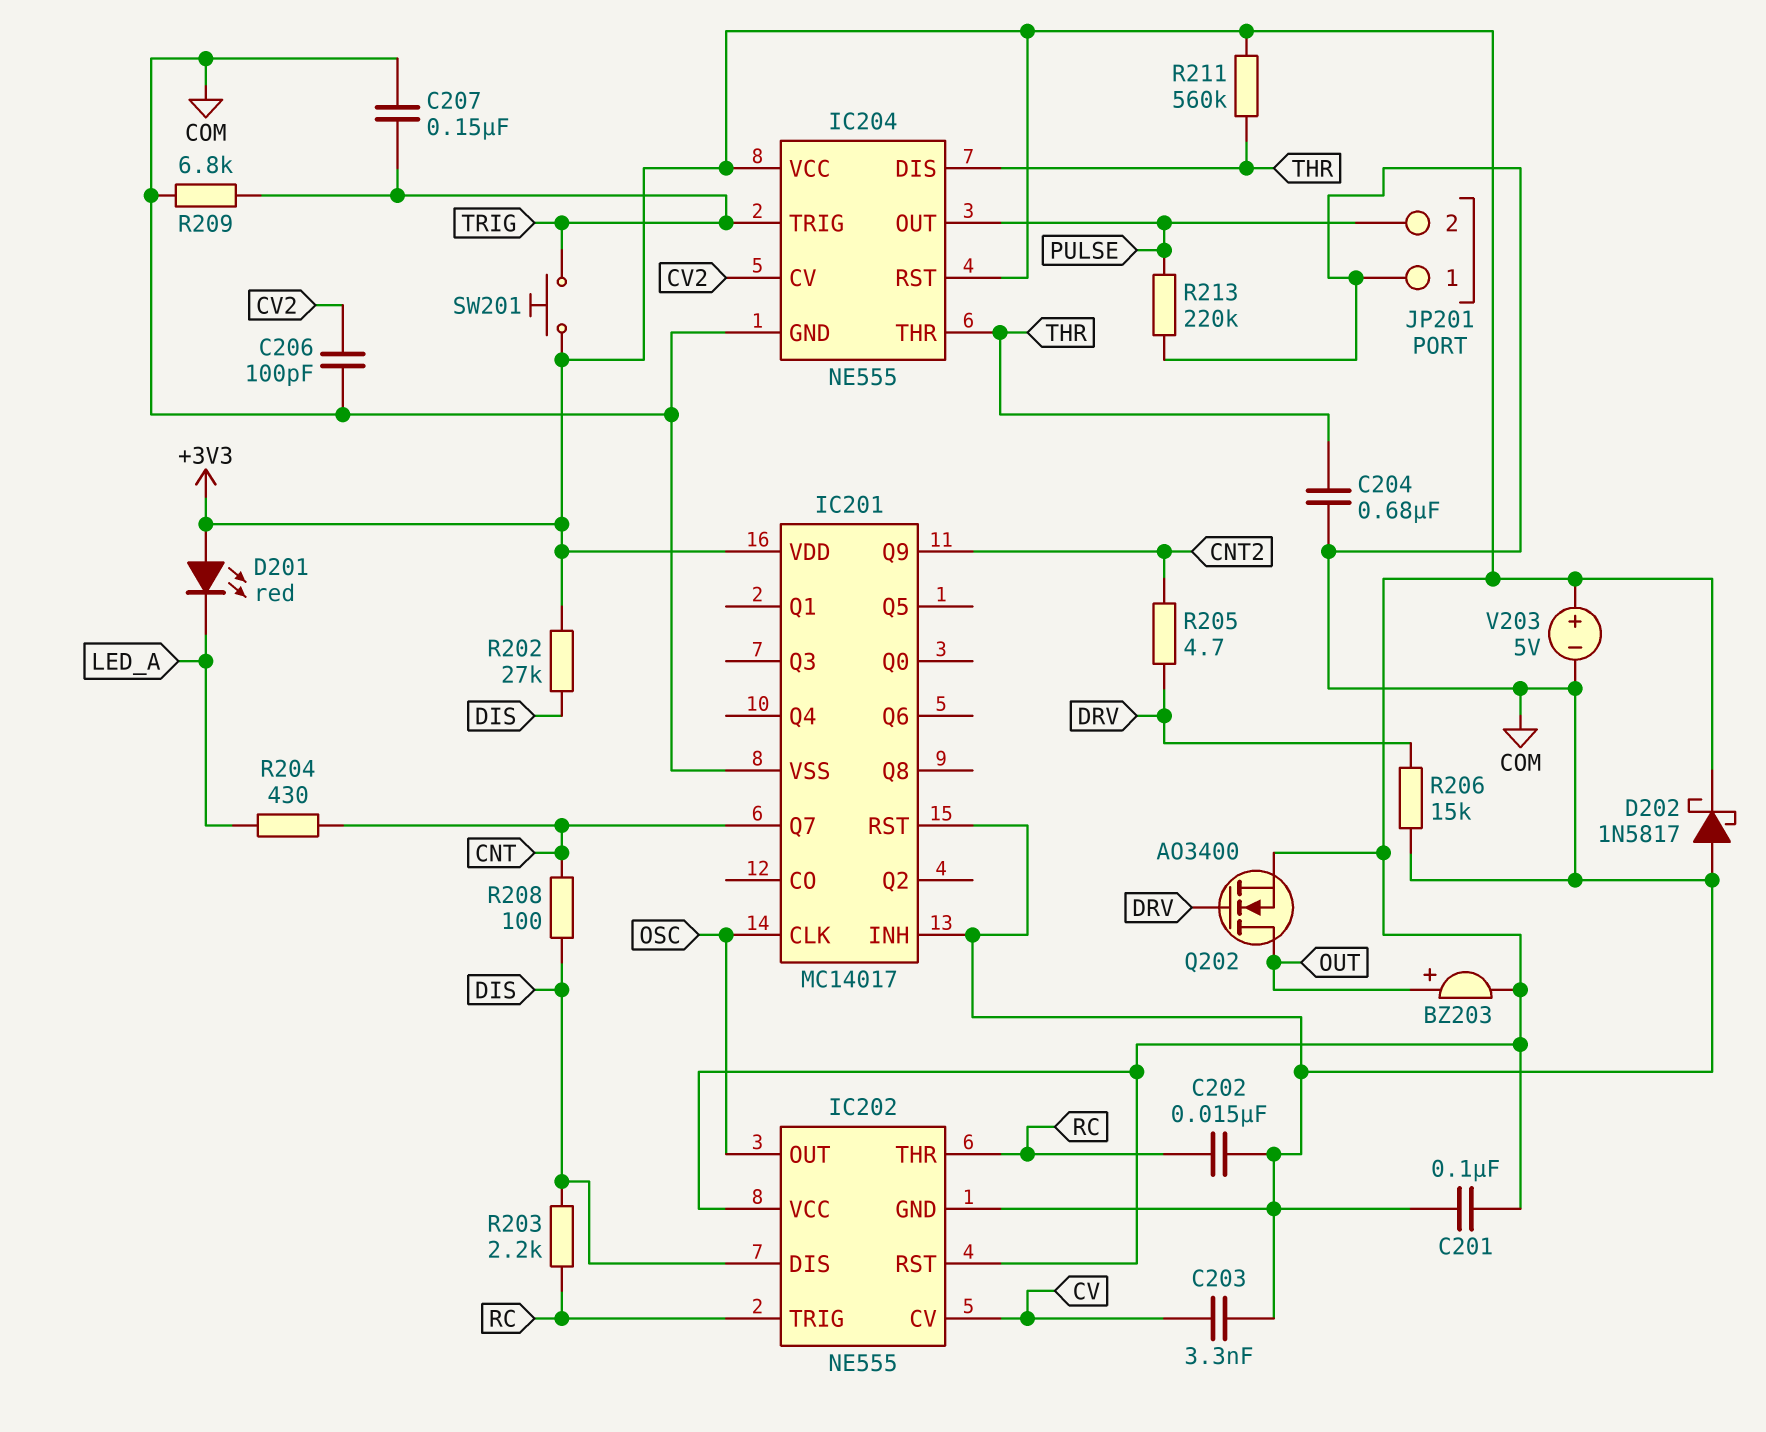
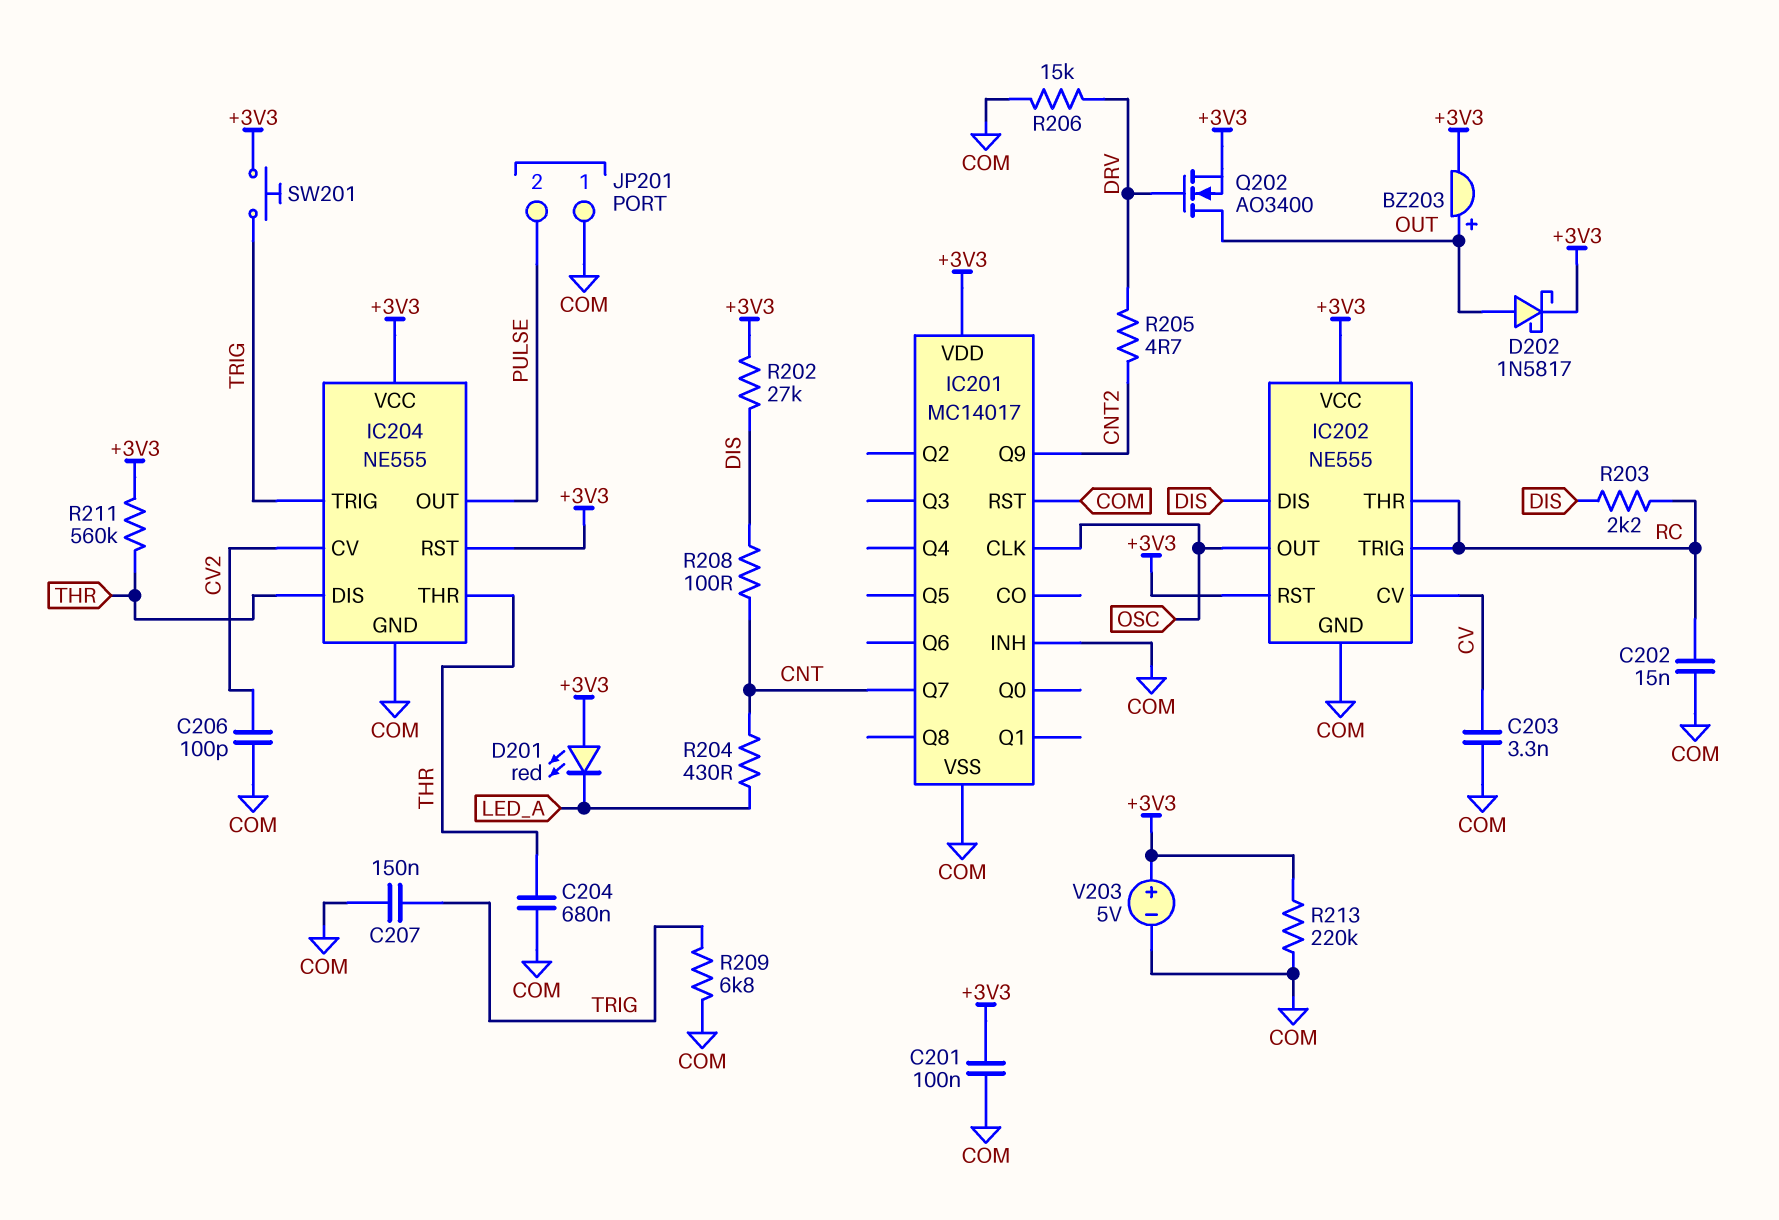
D202: schottky 1N5817 (A COM, K +3V3) -> schottky 1N5817 (A OUT, K +3V3)
R213: 220k (COM, PULSE) -> 220k (+3V3, COM)

